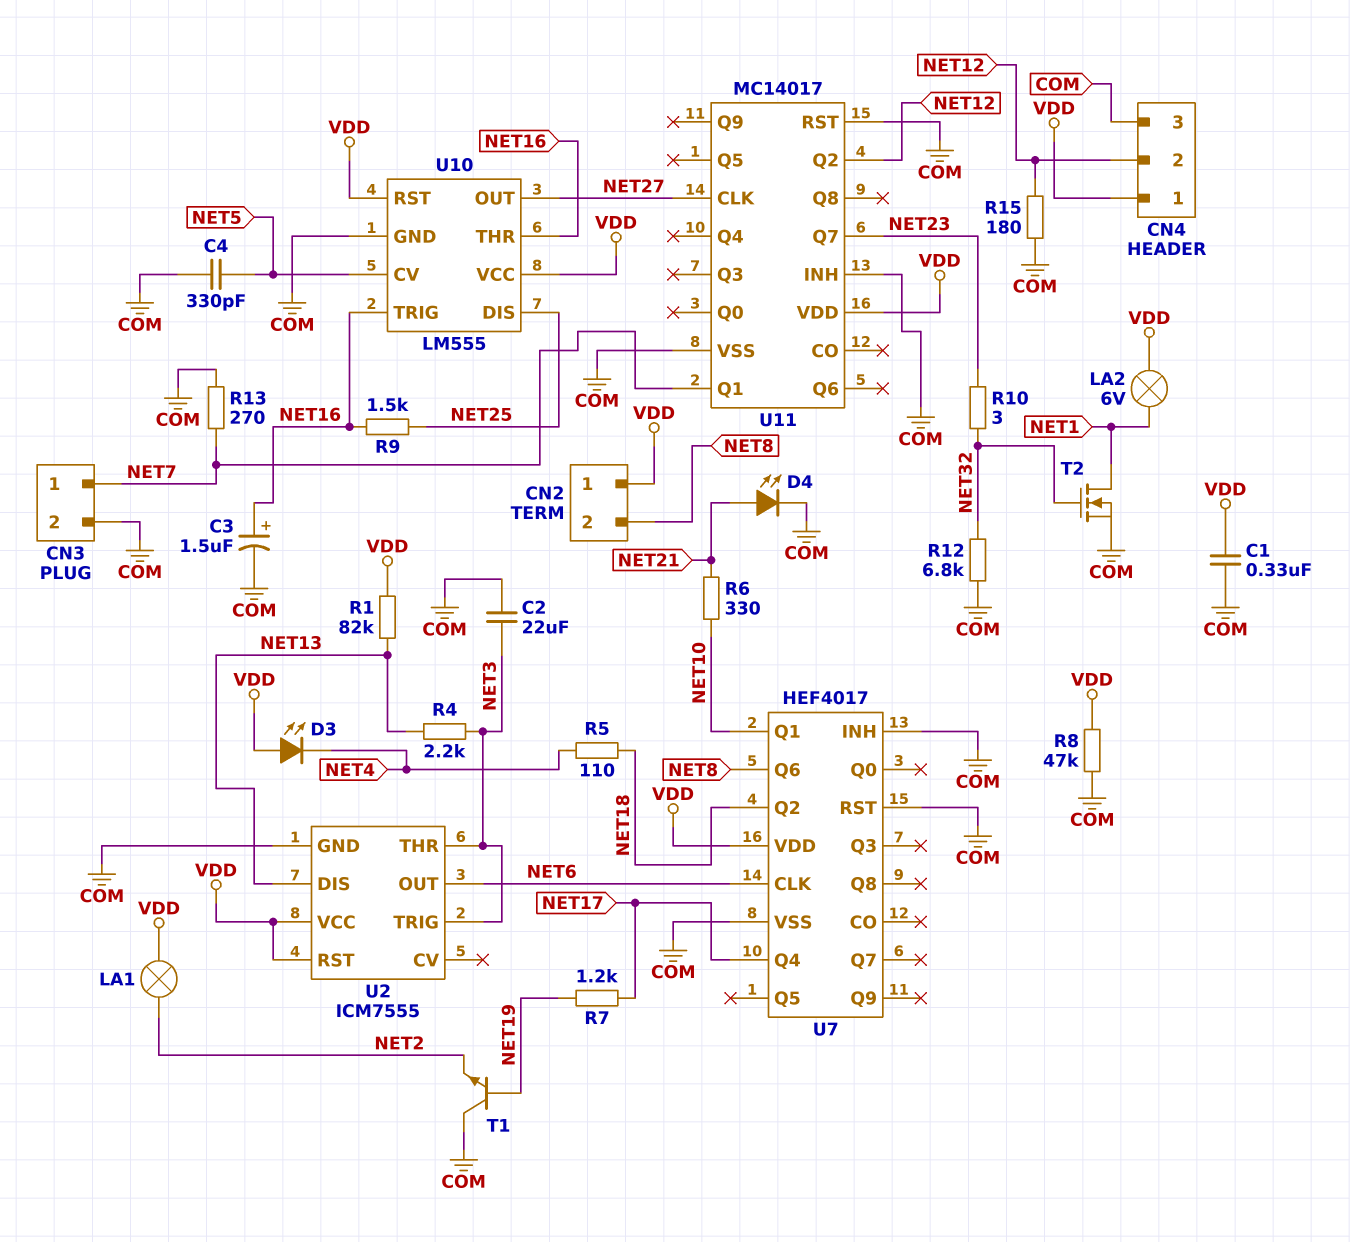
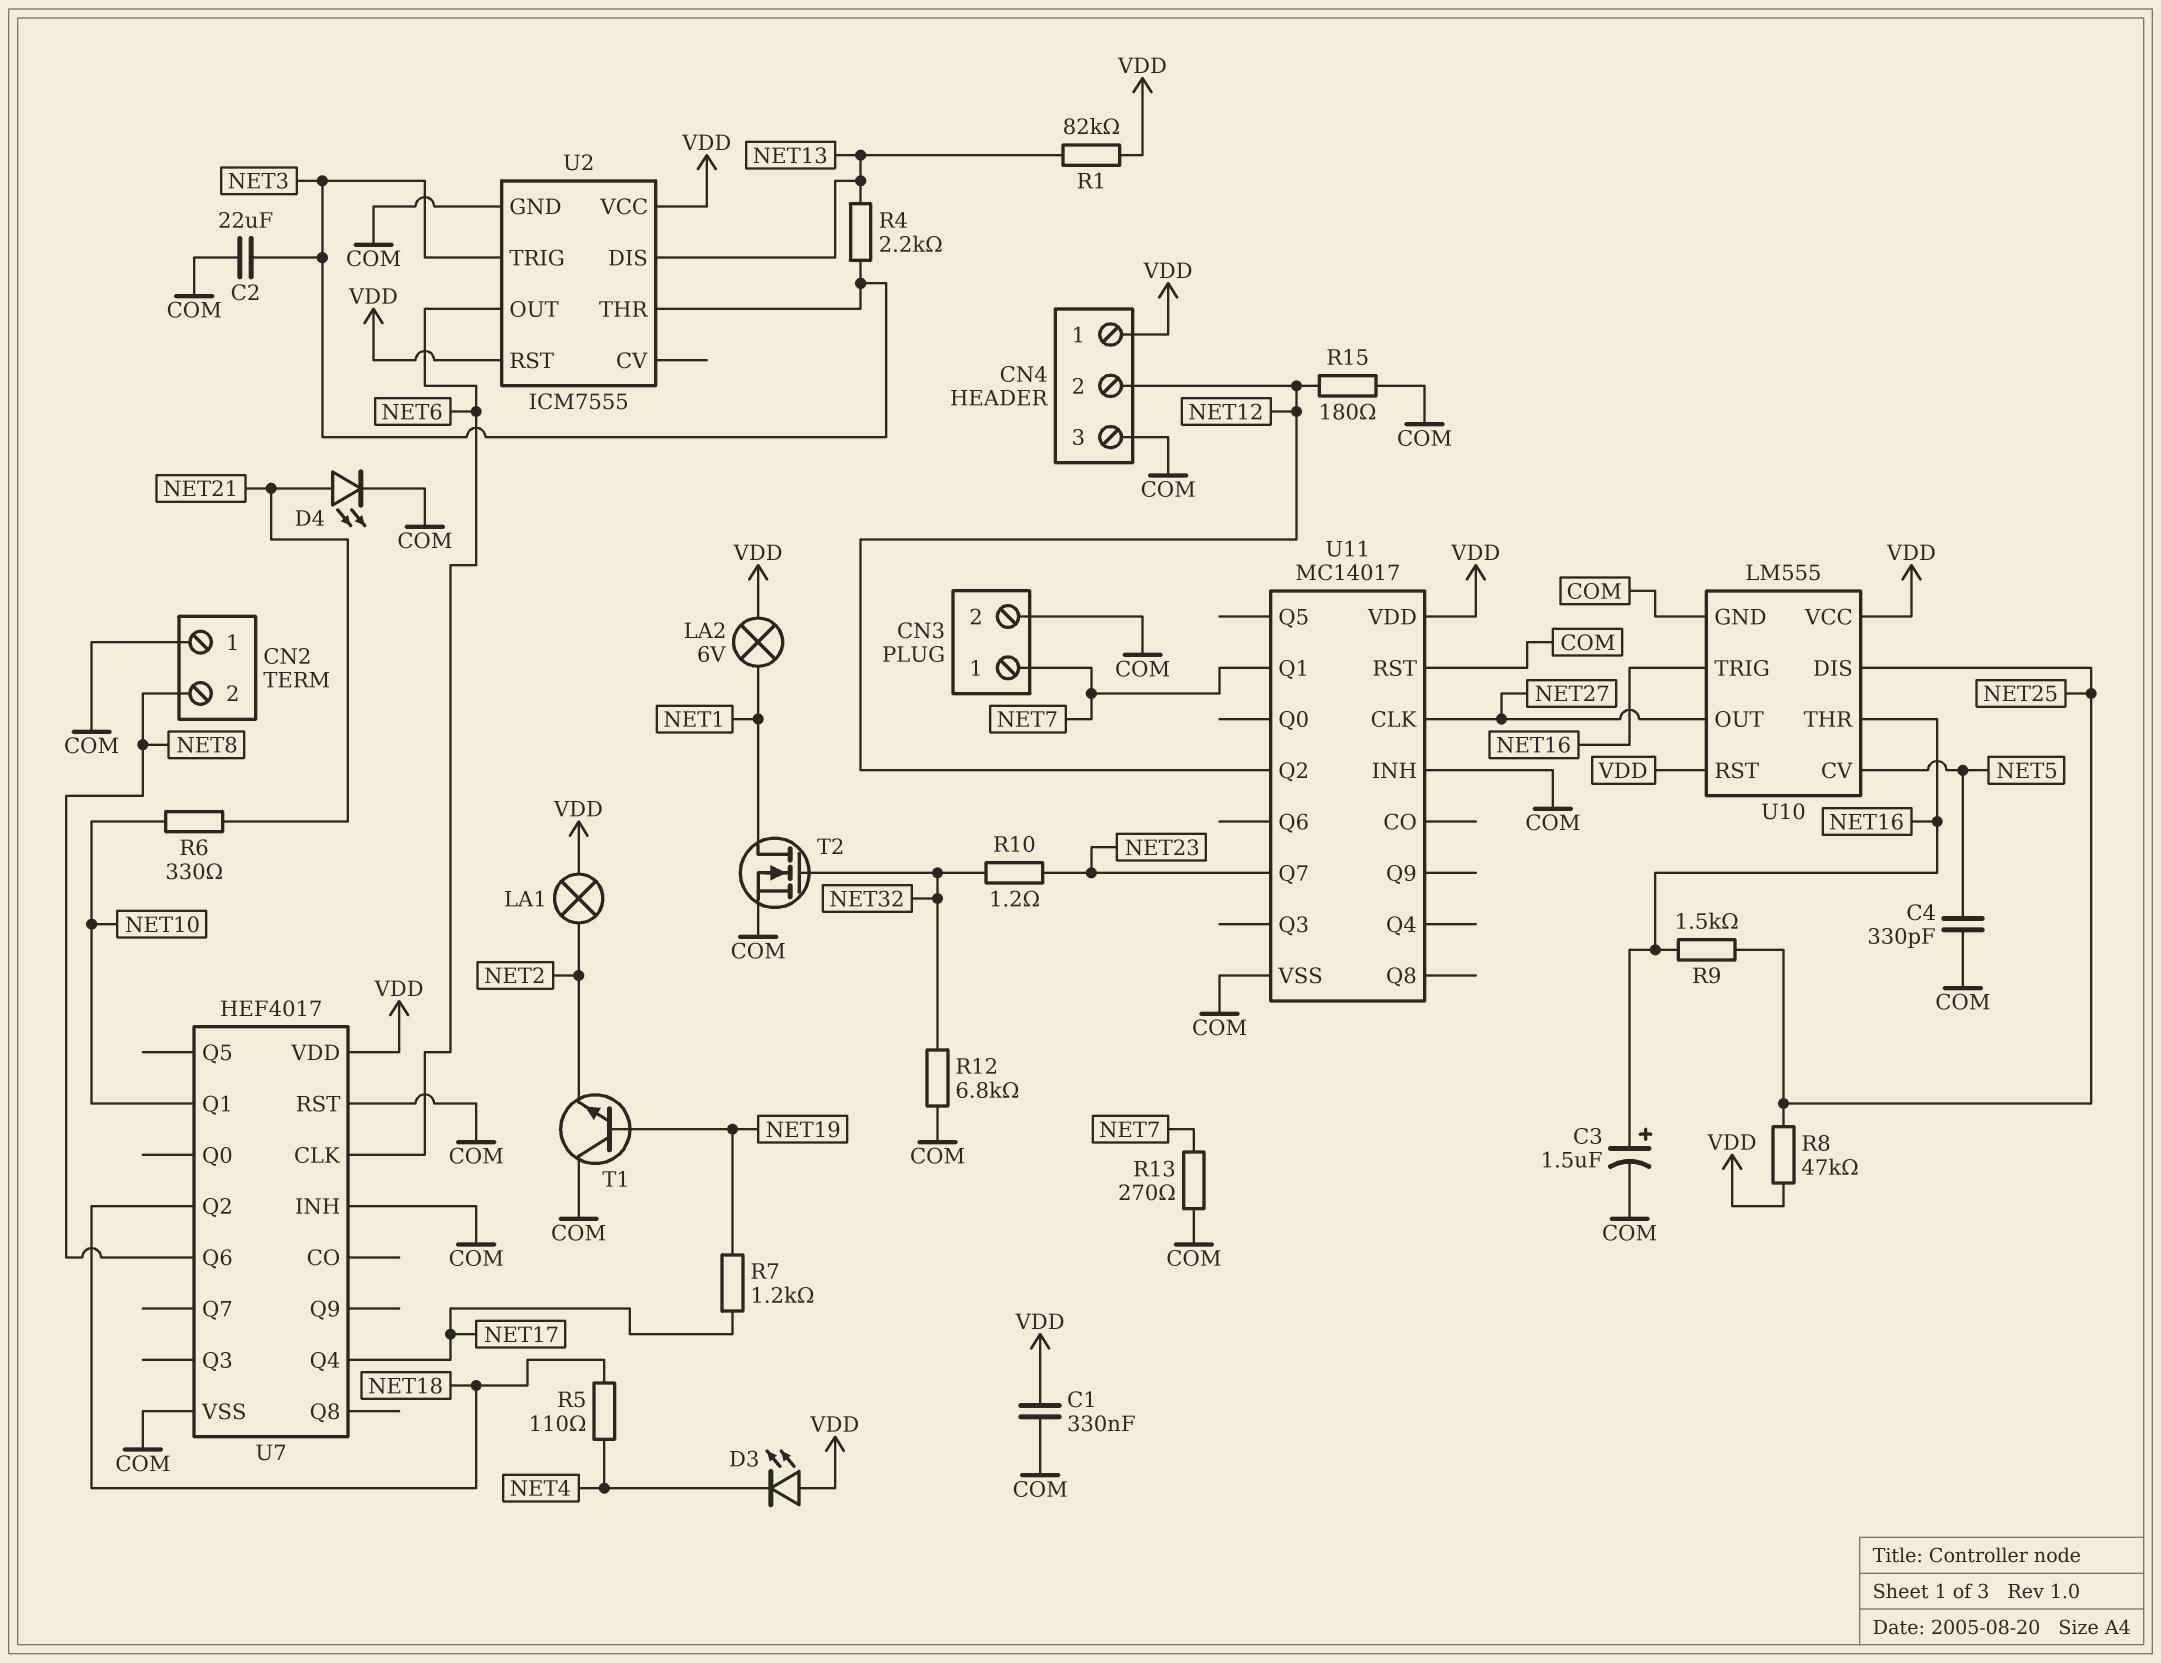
CN2 pin 1: VDD -> COM
R8: 47k (COM, VDD) -> 47k (NET25, VDD)
R10: 3 (NET23, NET32) -> 1.2 (NET23, NET32)

